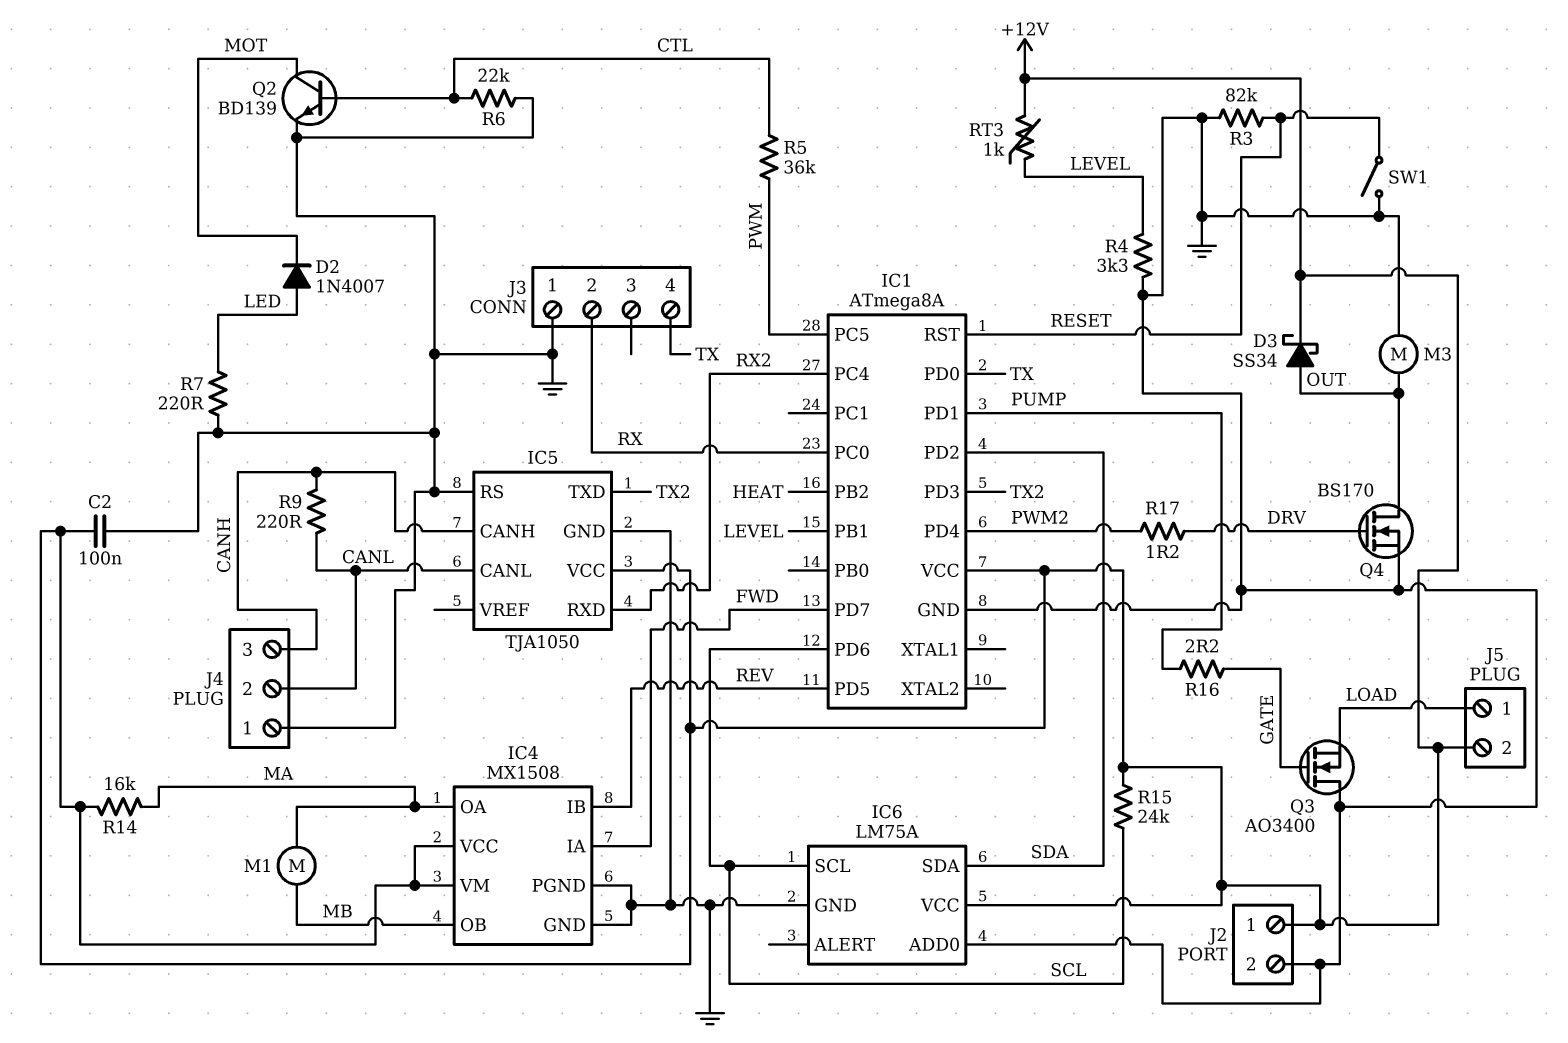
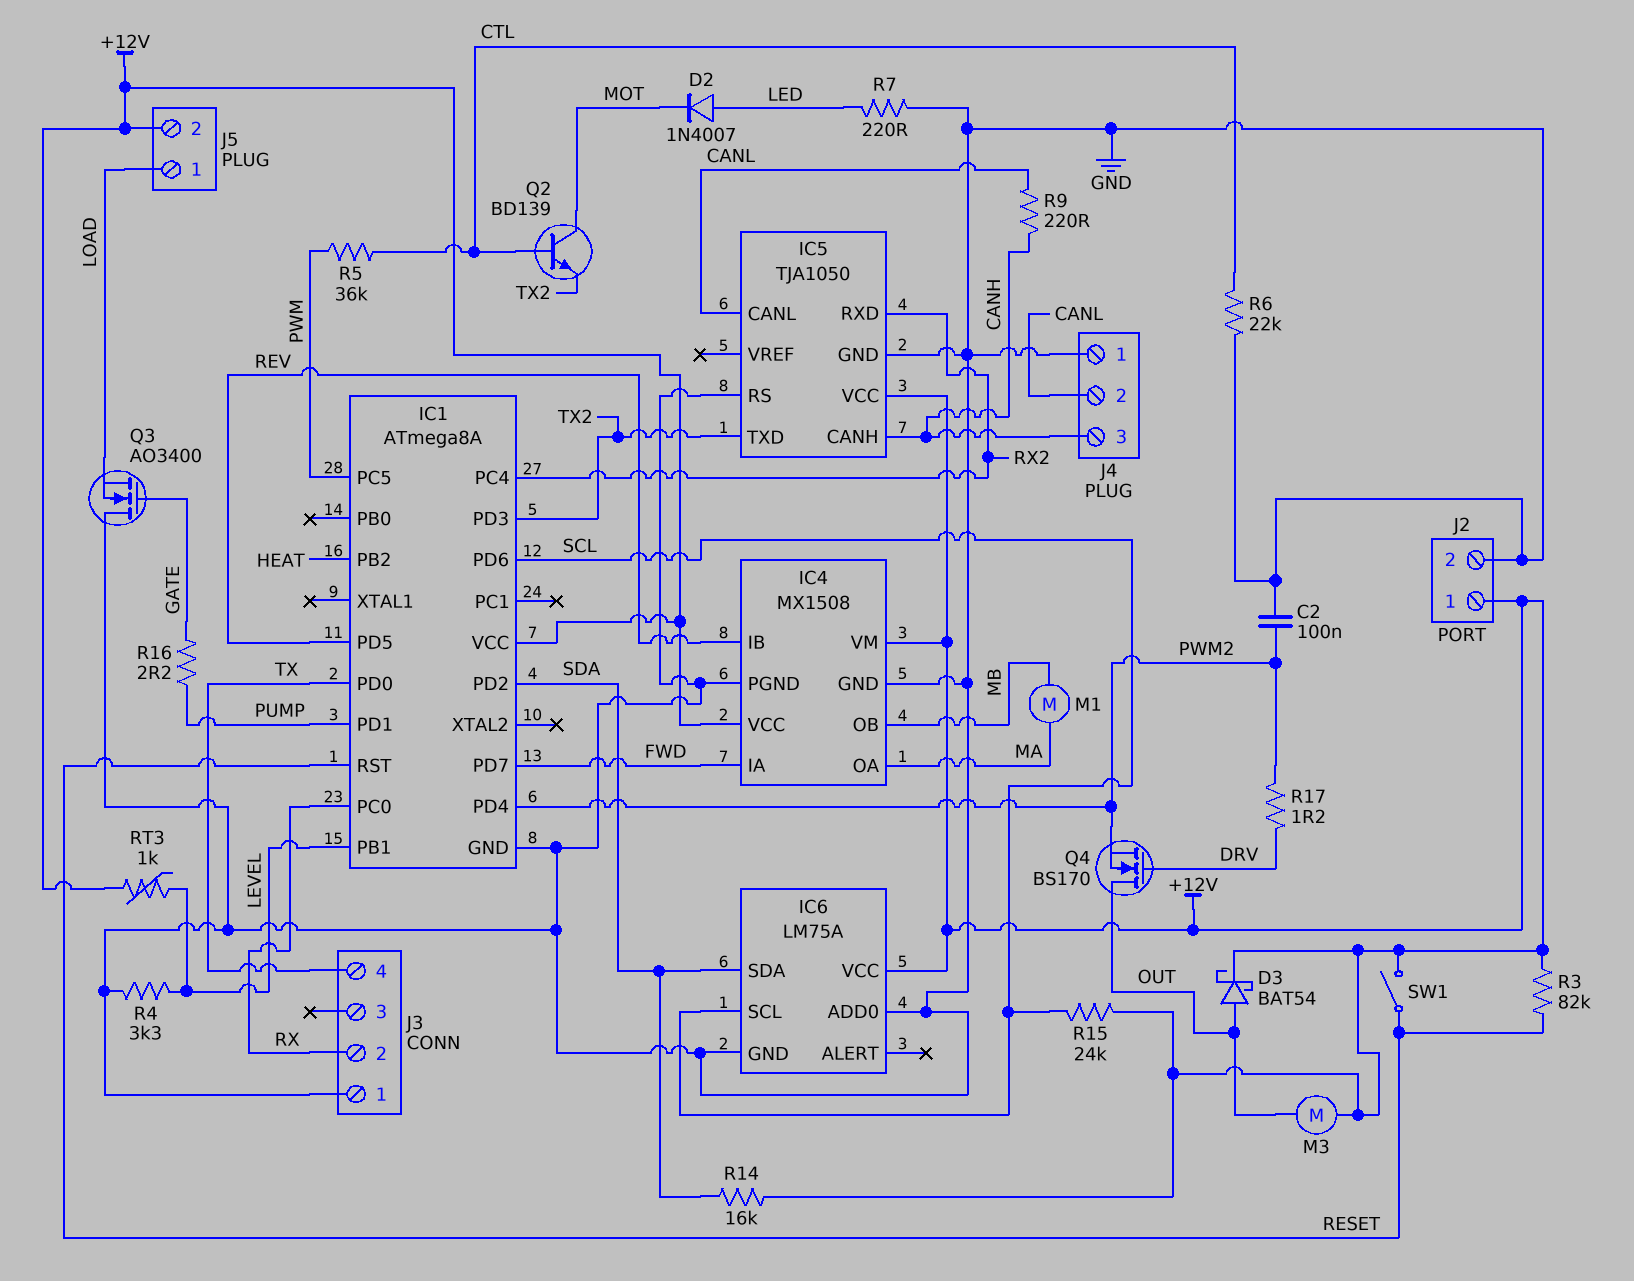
C2: 100nF (+12V, GND) -> 100nF (GND, PWM2)
D3: schottky SS34 (A OUT, K +12V) -> schottky BAT54 (A OUT, K +12V)
M3: motor (GND, OUT) -> motor (+12V, OUT)
Q2: NPN BD139 (B CTL, C MOT, E GND) -> NPN BD139 (B CTL, C MOT, E TX2)
Q4: NMOS BS170 (G DRV, D OUT, S GND) -> NMOS BS170 (G DRV, D OUT, S PWM2)
R3: 82k (GND, RESET) -> 82k (+12V, RESET)
R14: 16k (+12V, MA) -> 16k (+12V, SDA)
SW1: switch (GND, RESET) -> switch (+12V, RESET)

